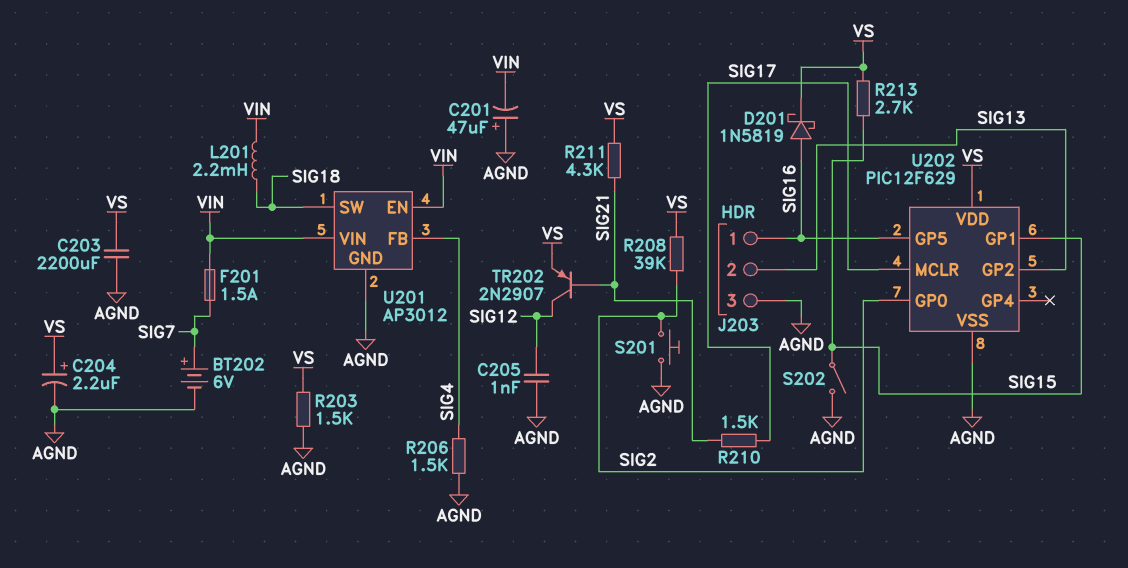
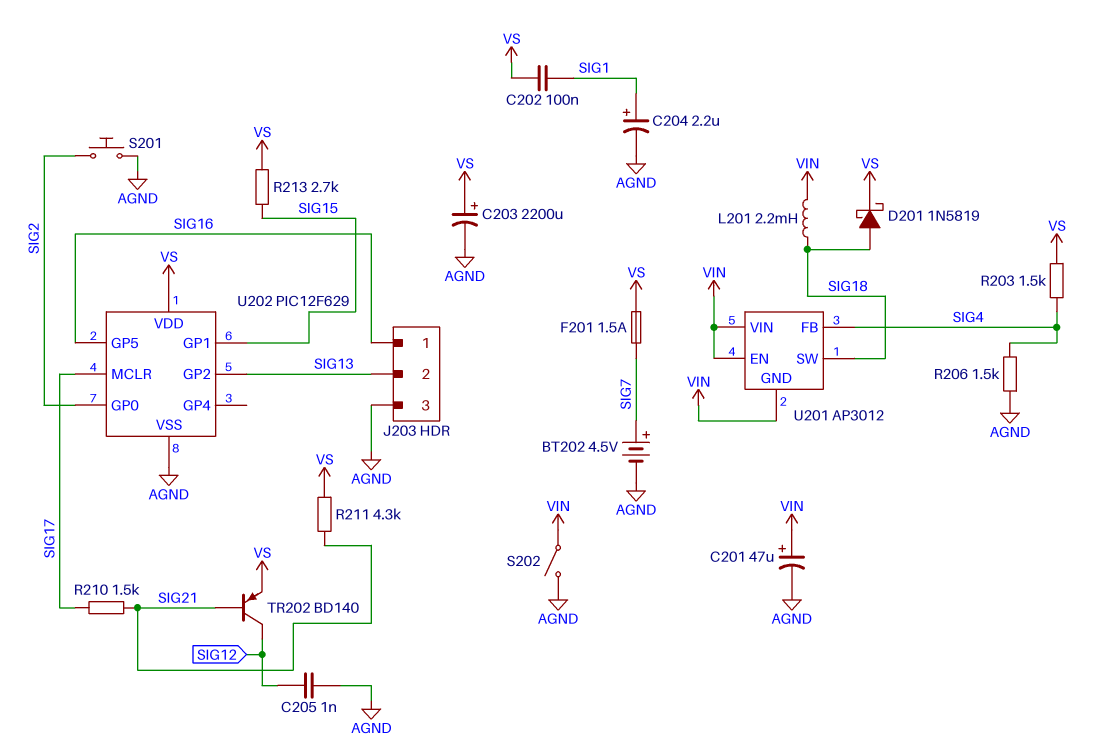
BT202: 6V (plus SIG7, minus AGND) -> 4.5V (plus SIG7, minus AGND)
C201: 47uF (plus AGND, minus VIN) -> 47uF (plus VIN, minus AGND)
C202: none -> 100nF (SIG1, VS)
C203: 2200uF (AGND, VS) -> 2200uF (plus VS, minus AGND)
C204: 2.2uF (plus VS, minus AGND) -> 2.2uF (plus SIG1, minus AGND)
D201: schottky 1N5819 (A SIG16, K VS) -> schottky 1N5819 (A SIG18, K VS)
F201: 1.5A (SIG7, VIN) -> 1.5A (SIG7, VS)
R203: 1.5k (AGND, VS) -> 1.5k (SIG4, VS)
R208: 39k (SIG2, VS) -> none
S202: switch (AGND, SIG15) -> switch (AGND, VIN)
TR202: PNP 2N2907 (B SIG21, C SIG12, E VS) -> PNP BD140 (B SIG21, C SIG12, E VS)
U201 pin GND: AGND -> VIN

